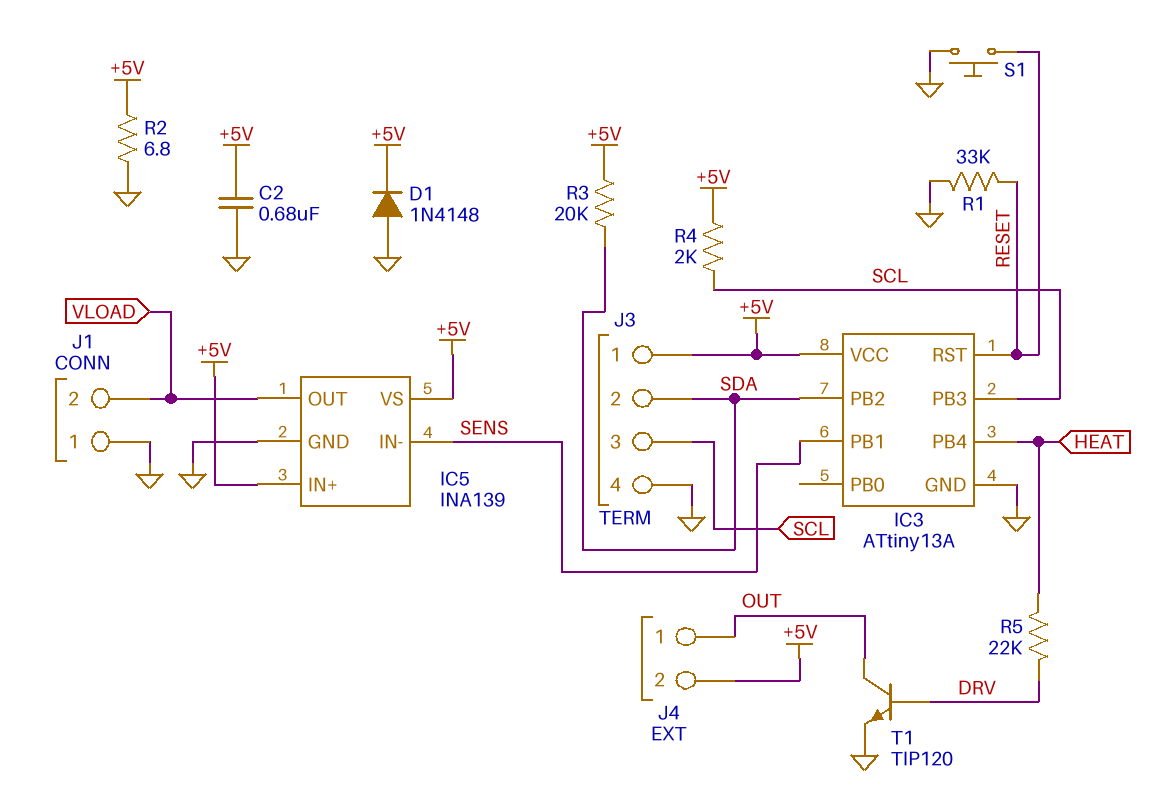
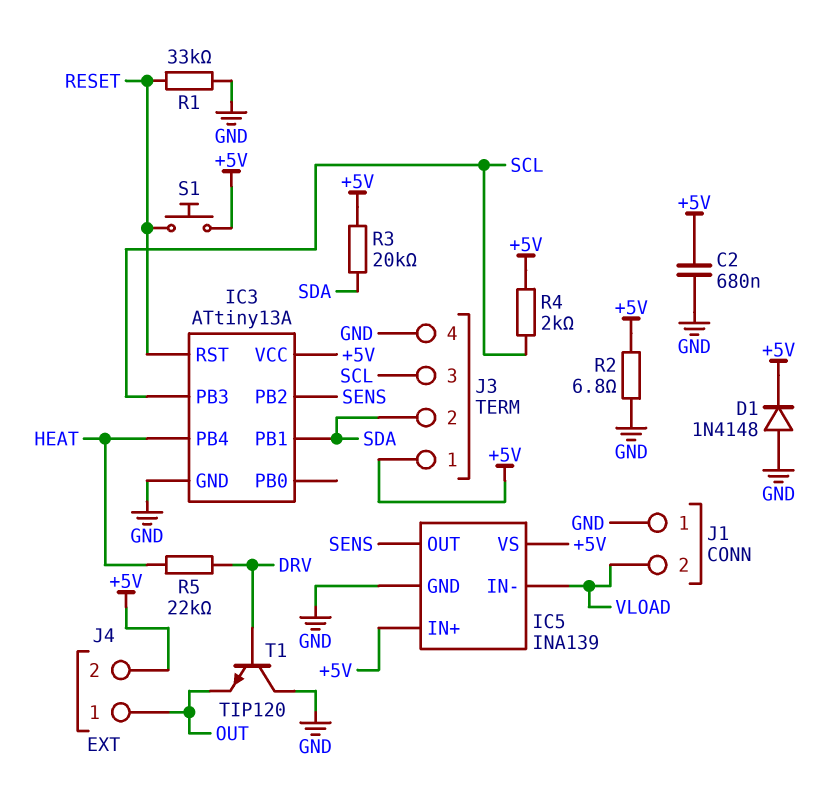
IC3 pin PB1: SENS -> SDA
IC3 pin PB2: SDA -> SENS
IC5 pin IN-: SENS -> VLOAD
IC5 pin OUT: VLOAD -> SENS
S1: button (GND, RESET) -> button (+5V, RESET)
T1: NPN TIP120 (B DRV, C OUT, E GND) -> NPN TIP120 (B DRV, C GND, E OUT)

